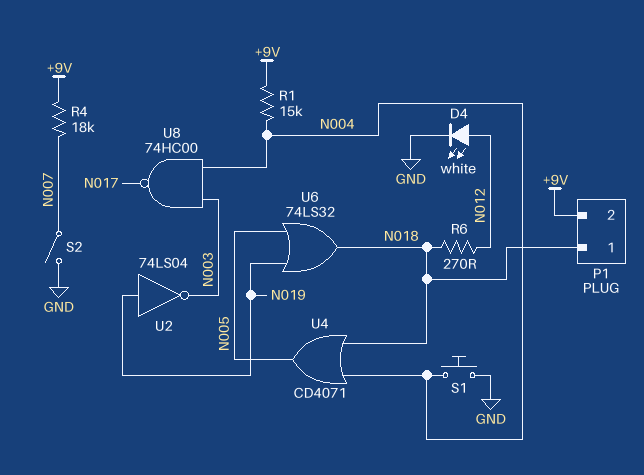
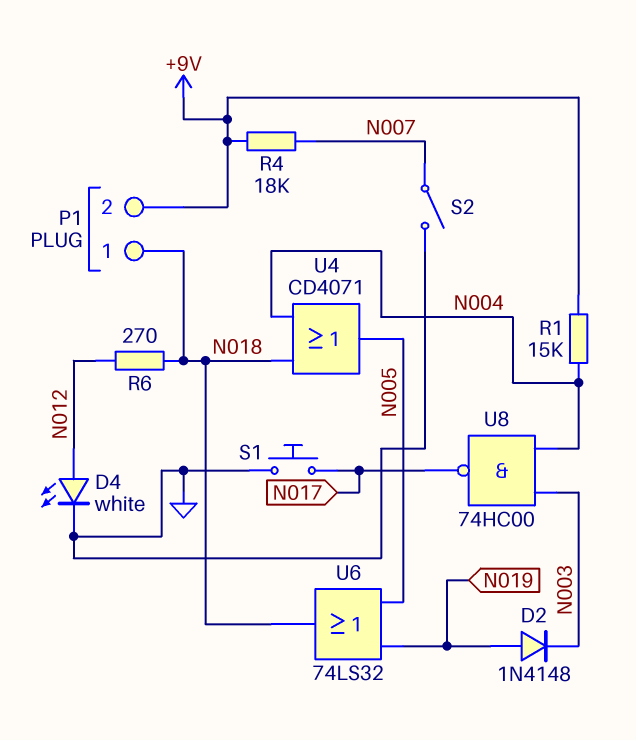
D2: none -> diode 1N4148 (A N019, K N003)
S1: button (GND, N004) -> button (GND, N017)
U2: NOT 74LS04 (in N019, out N003) -> none

